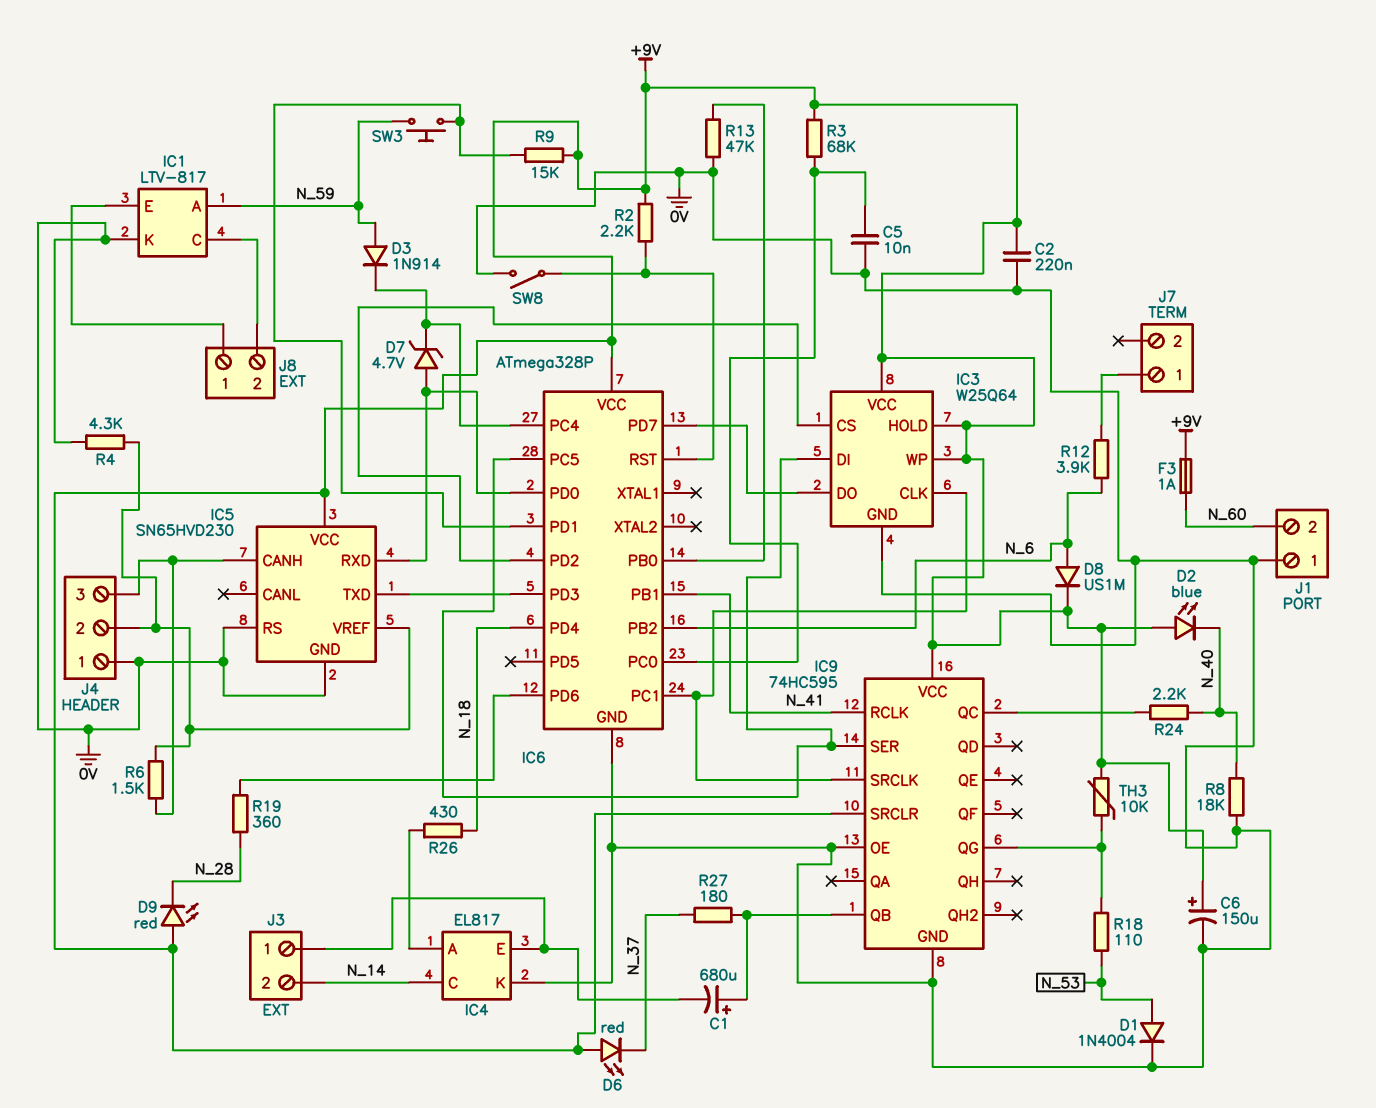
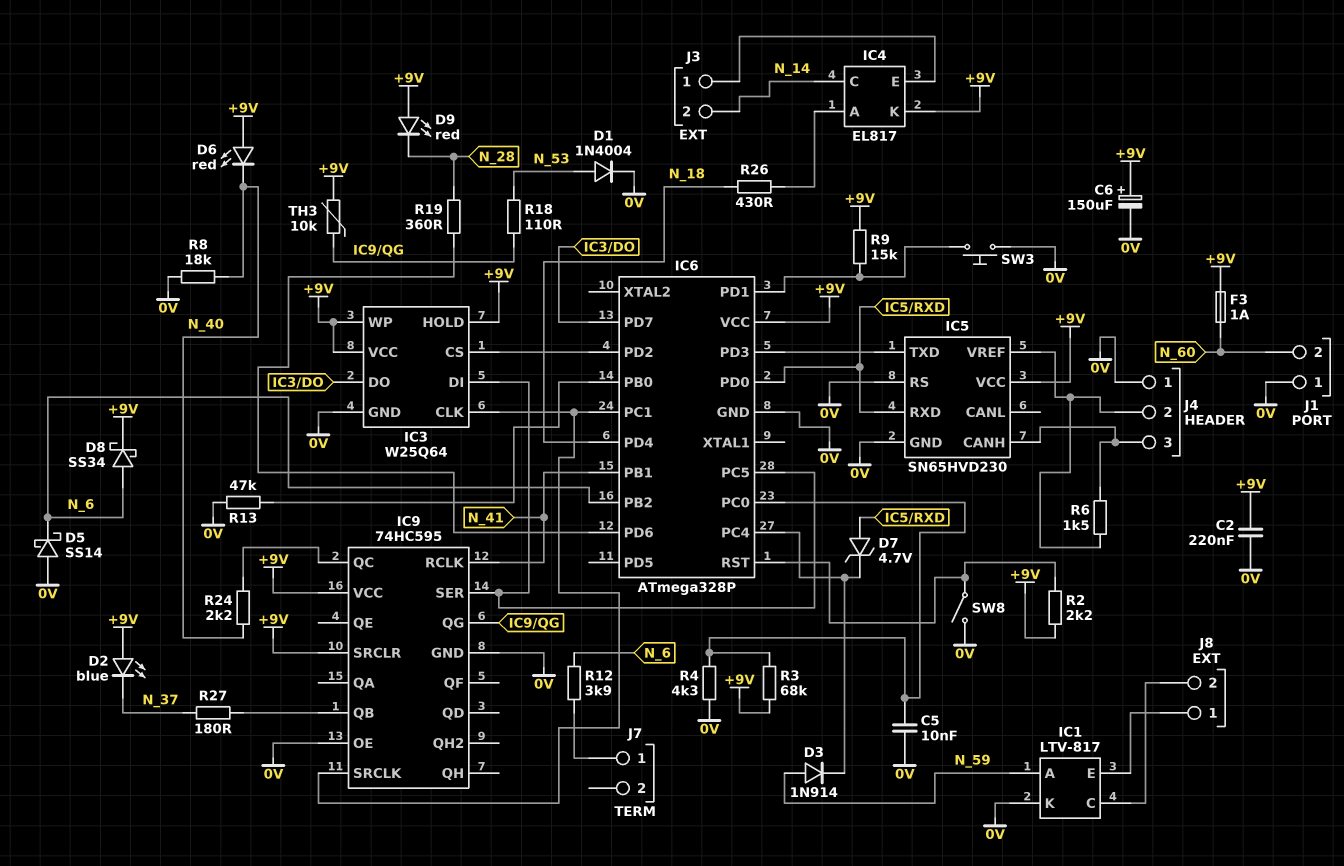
C1: 680uF (plus IC9/QB, minus IC4/E) -> none
D2: LED blue (A +9V, K N_40) -> LED blue (A +9V, K N_37)
D5: none -> schottky SS14 (A 0V, K N_6)
D6: LED red (A +9V, K N_37) -> LED red (A +9V, K N_40)
D8: diode US1M (A N_6, K +9V) -> schottky SS34 (A N_6, K +9V)
IC4 pin K: 0V -> +9V
R4: 4.3k (0V, IC5/VREF) -> 4.3k (0V, IC6/PC0)
SW3: button (IC6/PD1, N_59) -> button (0V, IC6/PD1)

